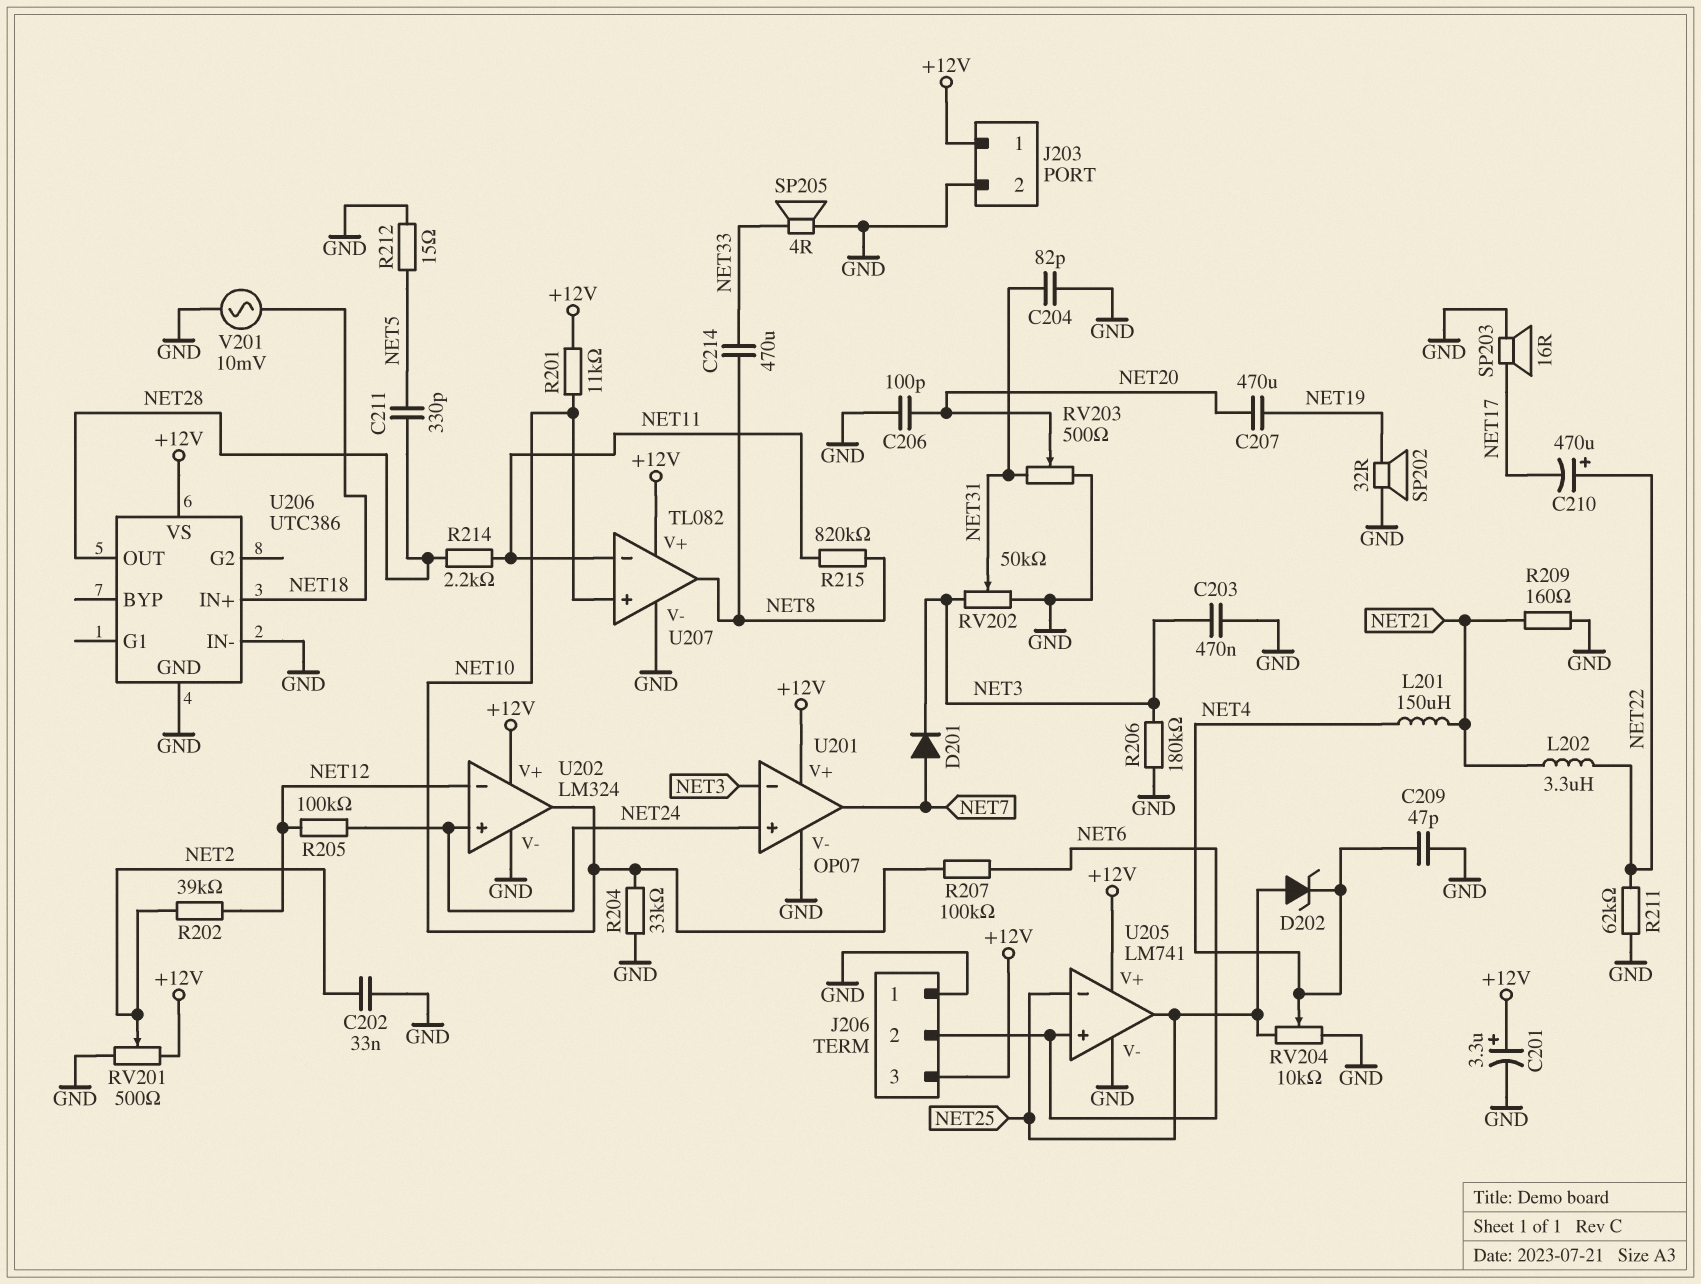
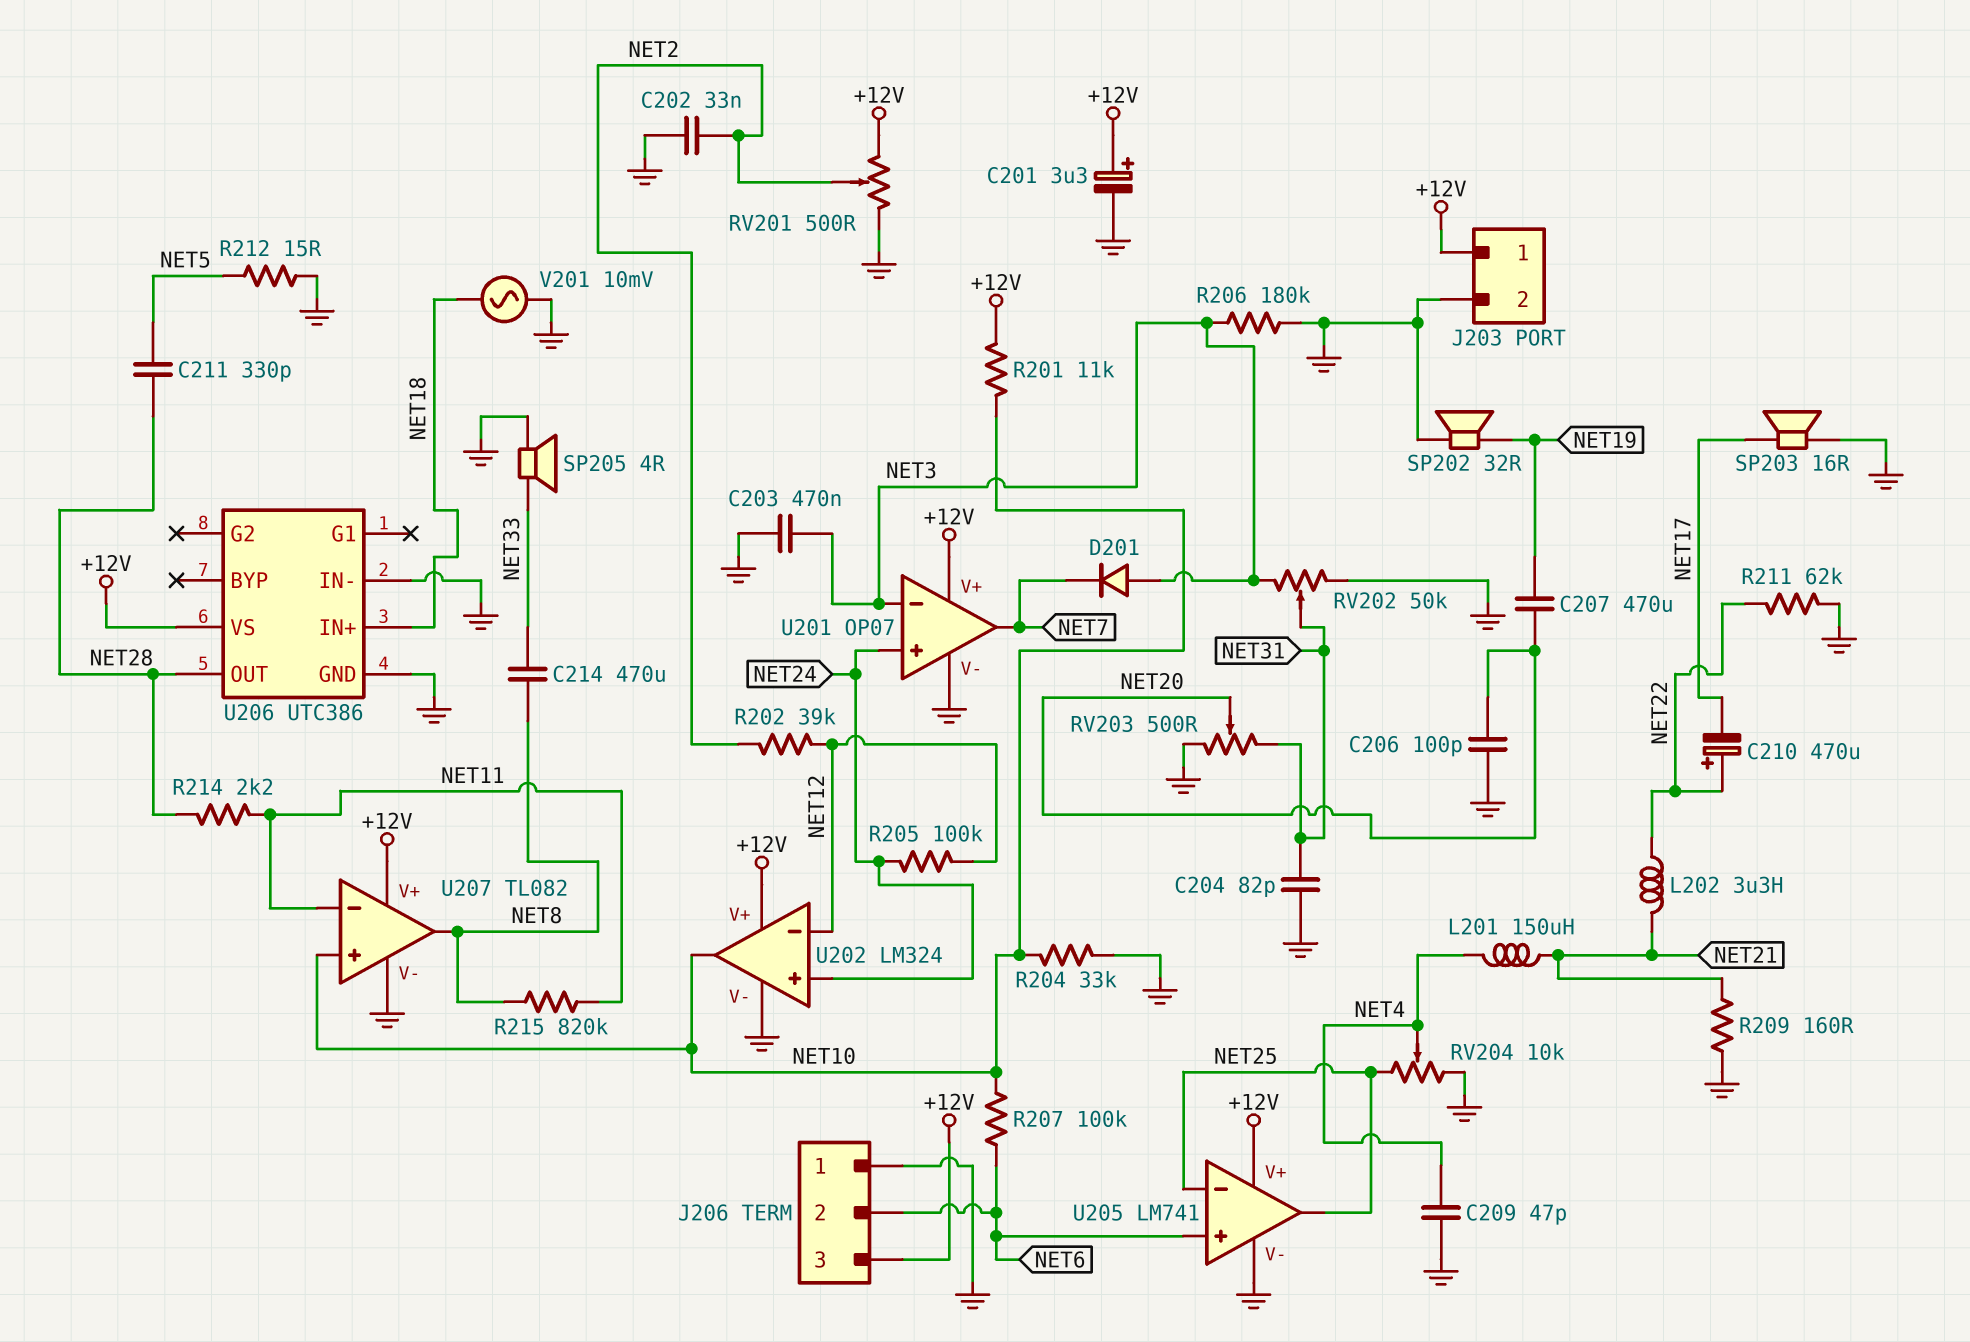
D201: diode (A NET7, K NET3) -> diode (A NET3, K NET7)
D202: zener (A NET25, K NET4) -> none

